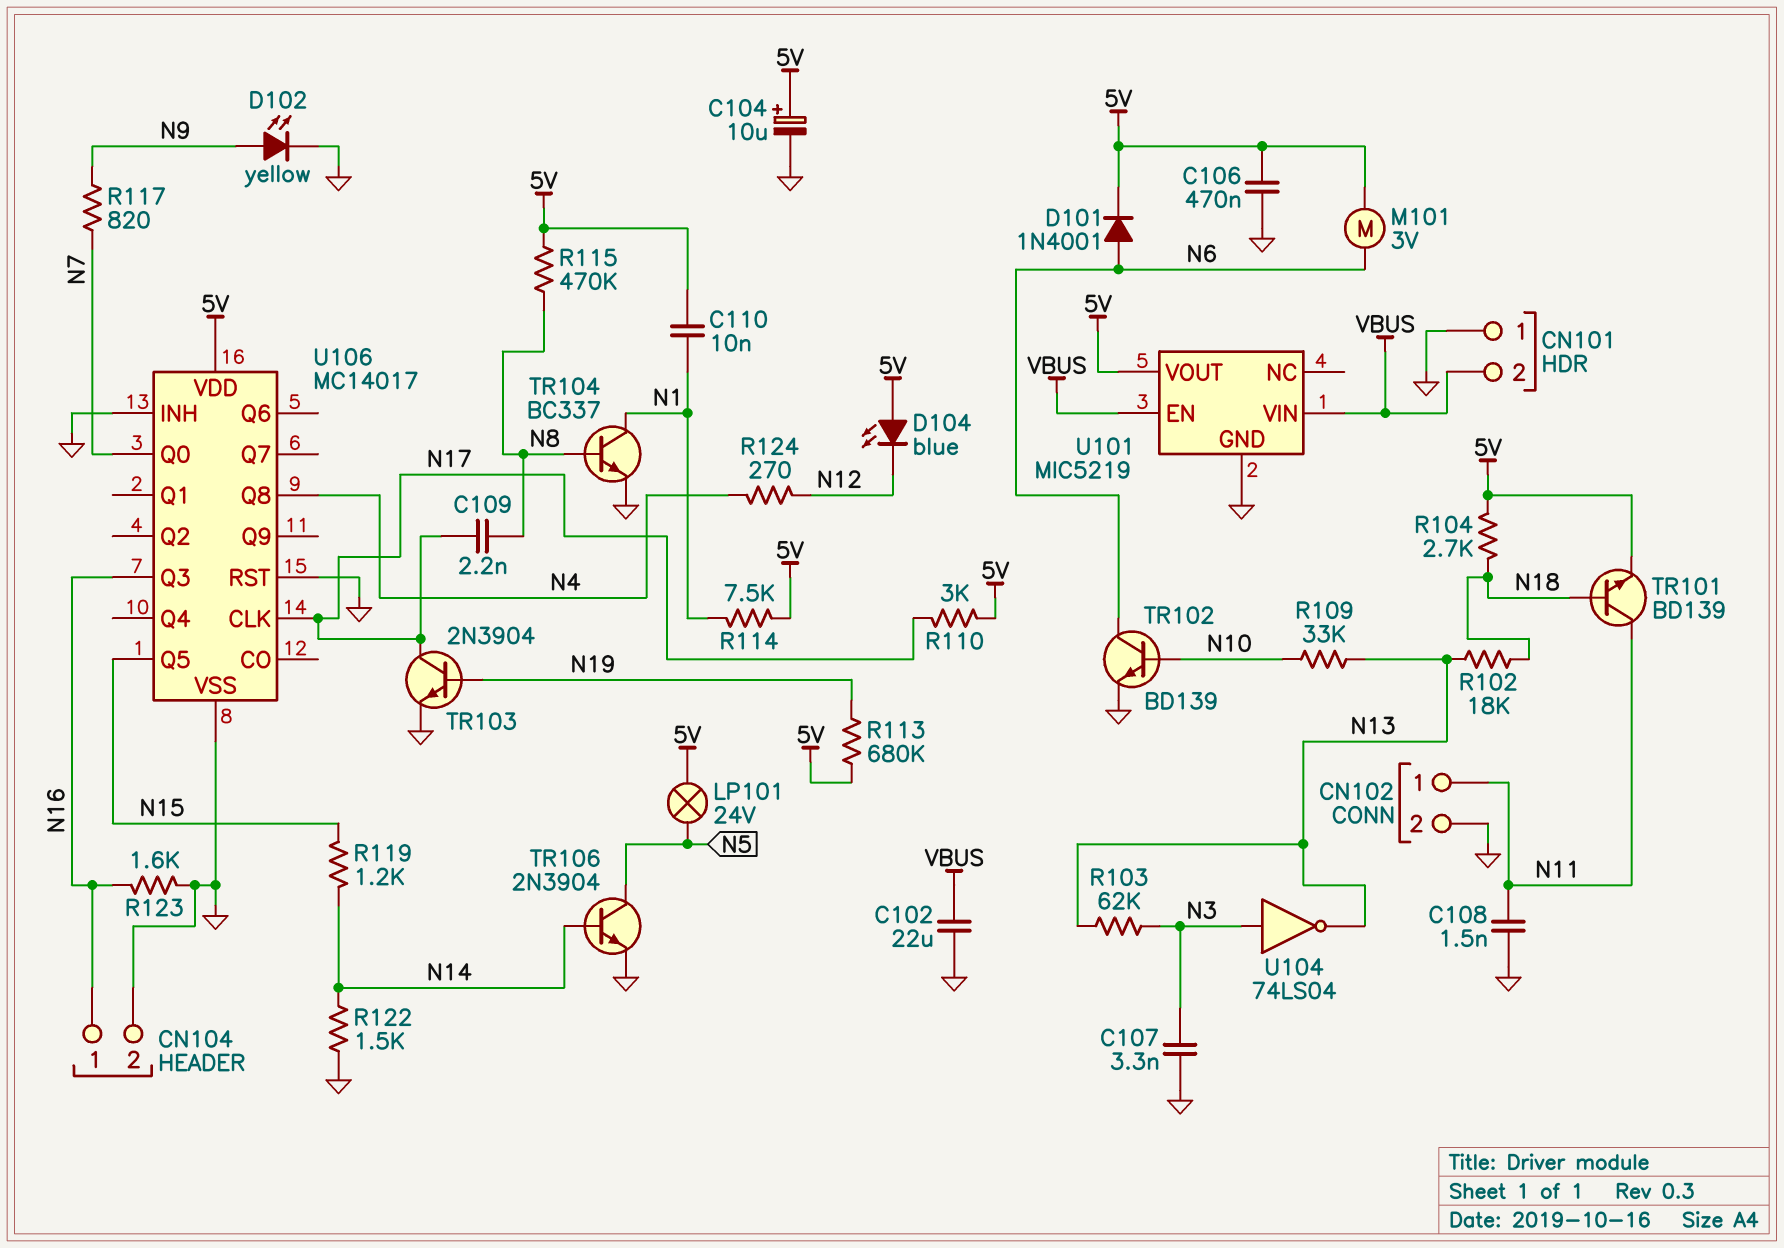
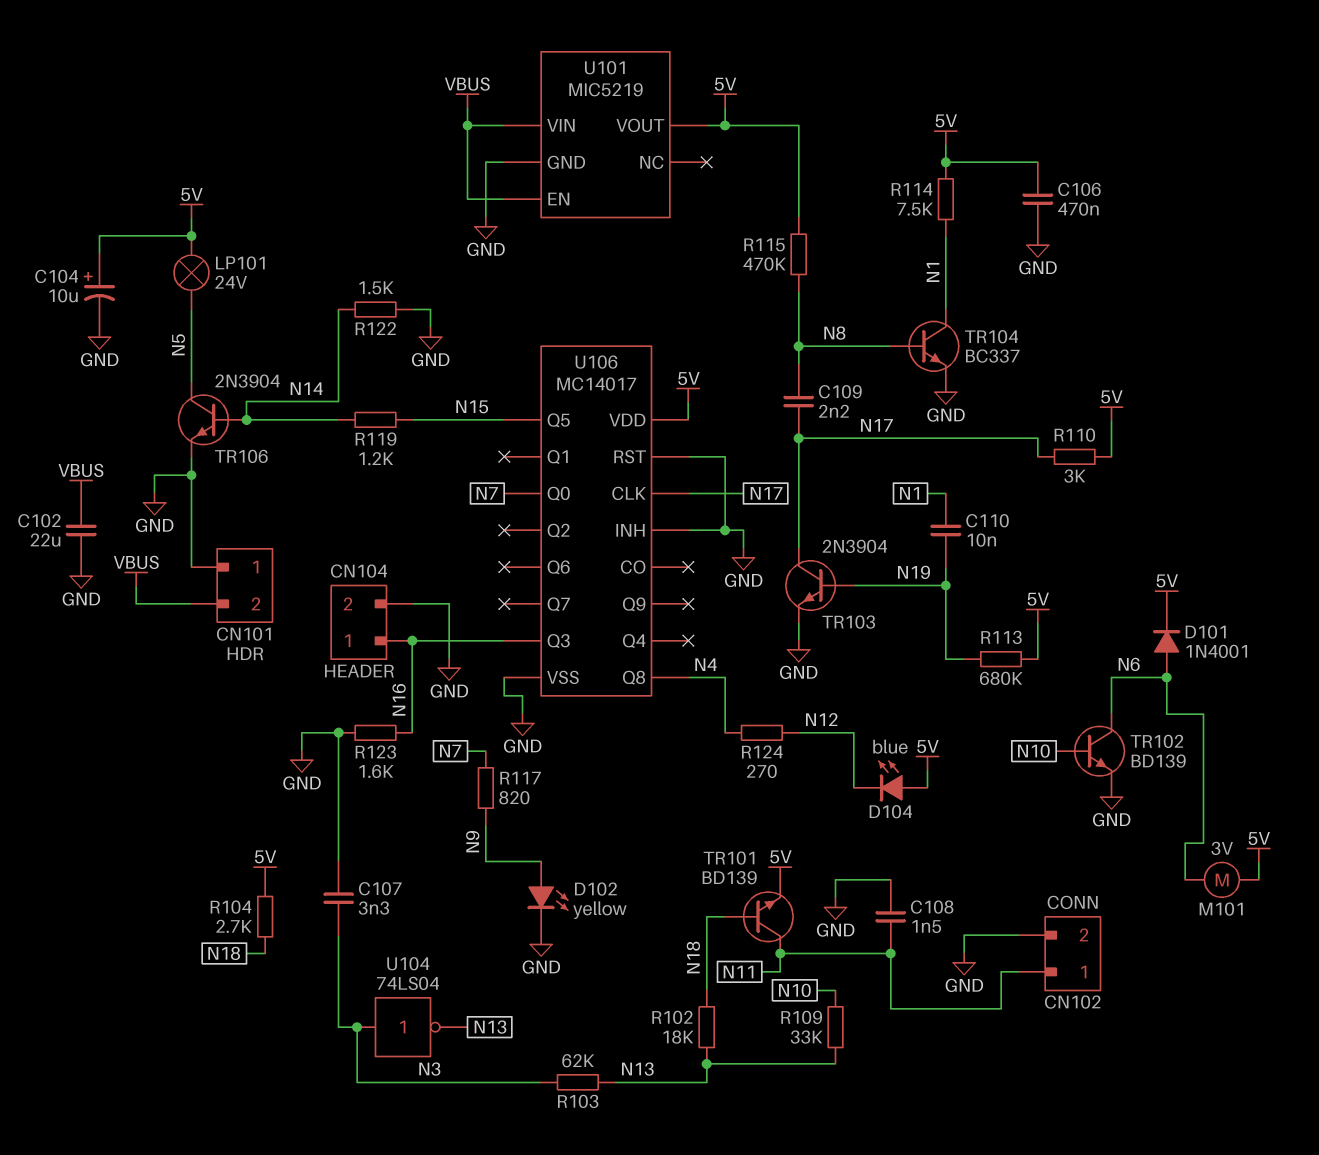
C110: 10nF (5V, N1) -> 10nF (N1, N19)

